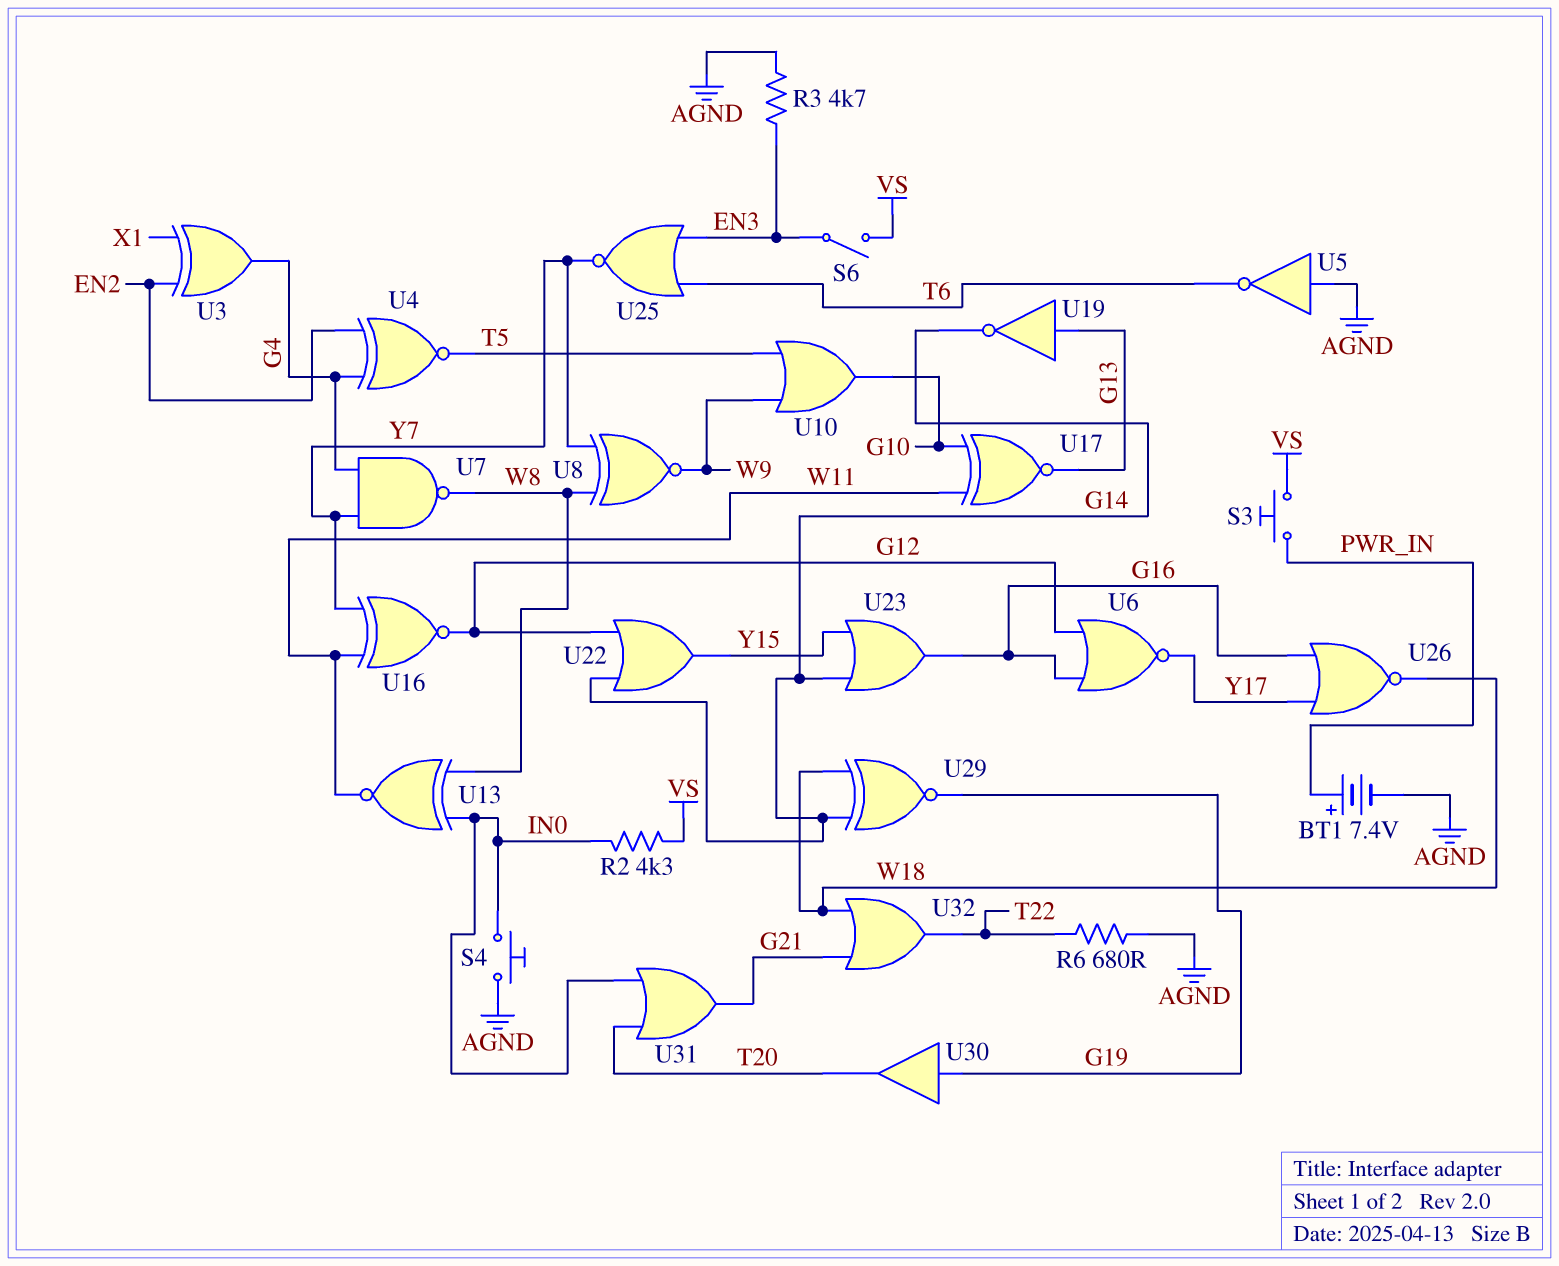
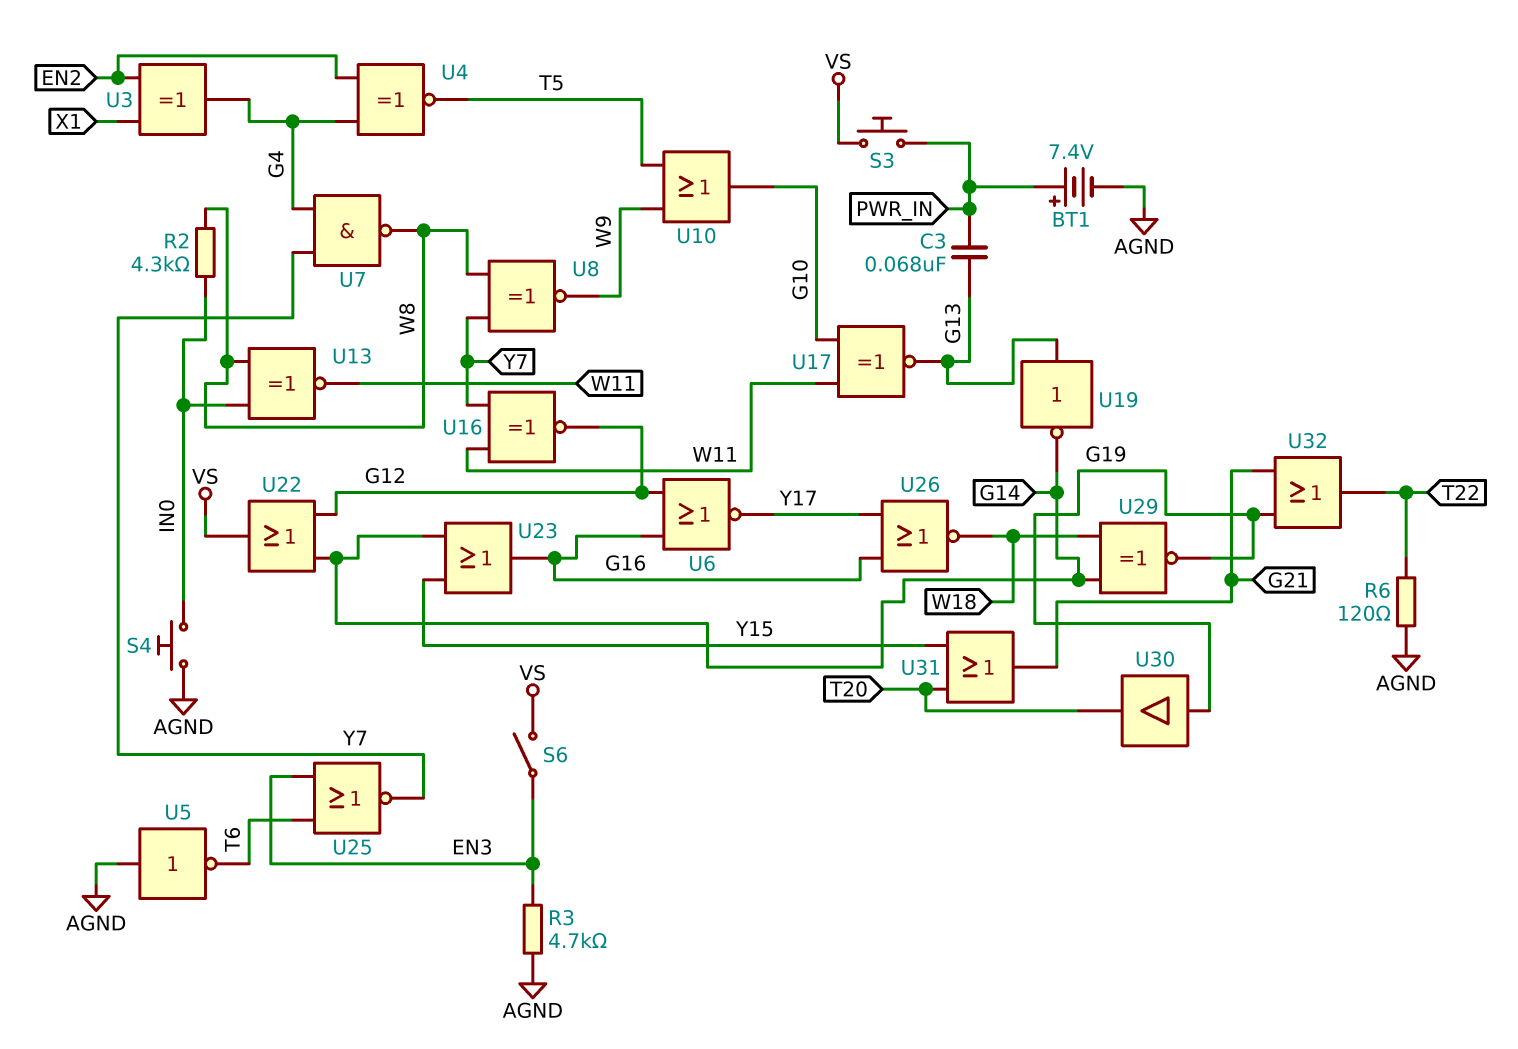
C3: none -> 68nF (G13, PWR_IN)
R2: 4.3k (IN0, VS) -> 4.3k (IN0, W8)
R6: 680 (AGND, T22) -> 120 (AGND, T22)
U22: OR (in G12, in G14, out Y15) -> OR (in G12, in G14, out VS)
U31: OR (in IN0, in T20, out G21) -> OR (in T20, in Y15, out G21)
U32: OR (in G21, in W18, out T22) -> OR (in G19, in G21, out T22)

